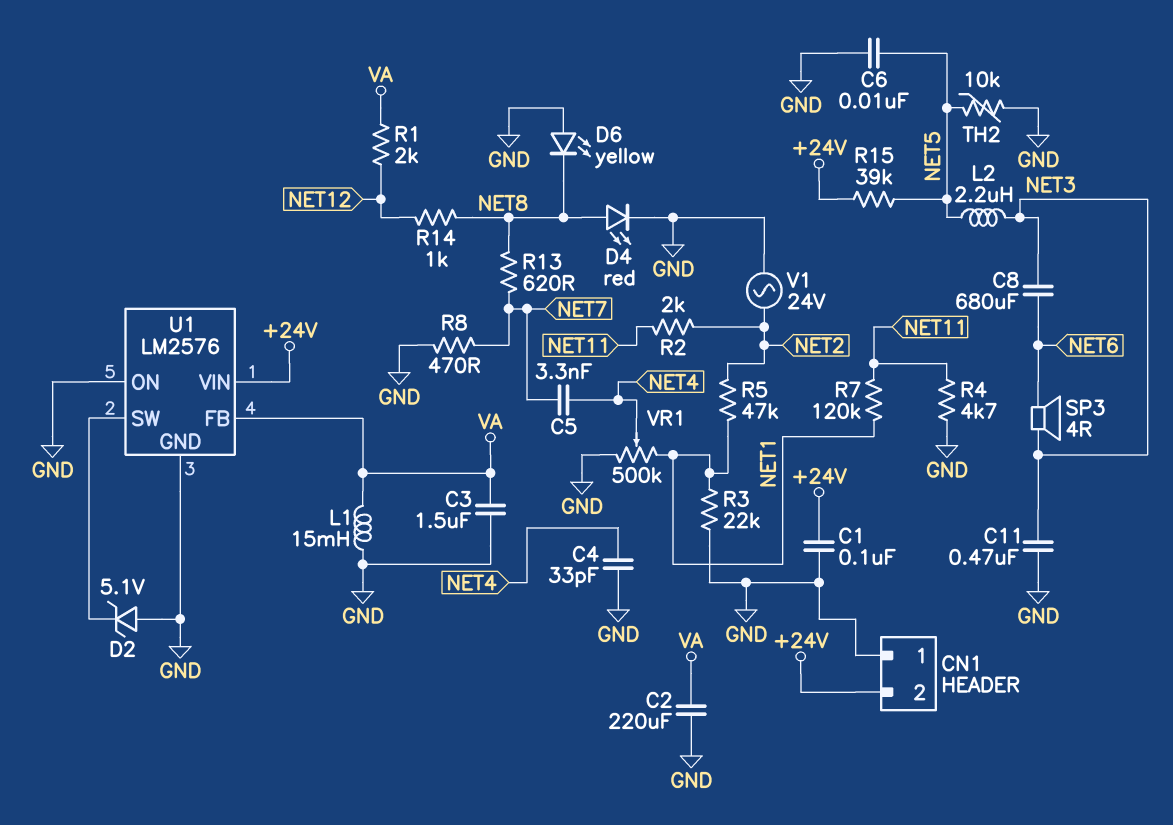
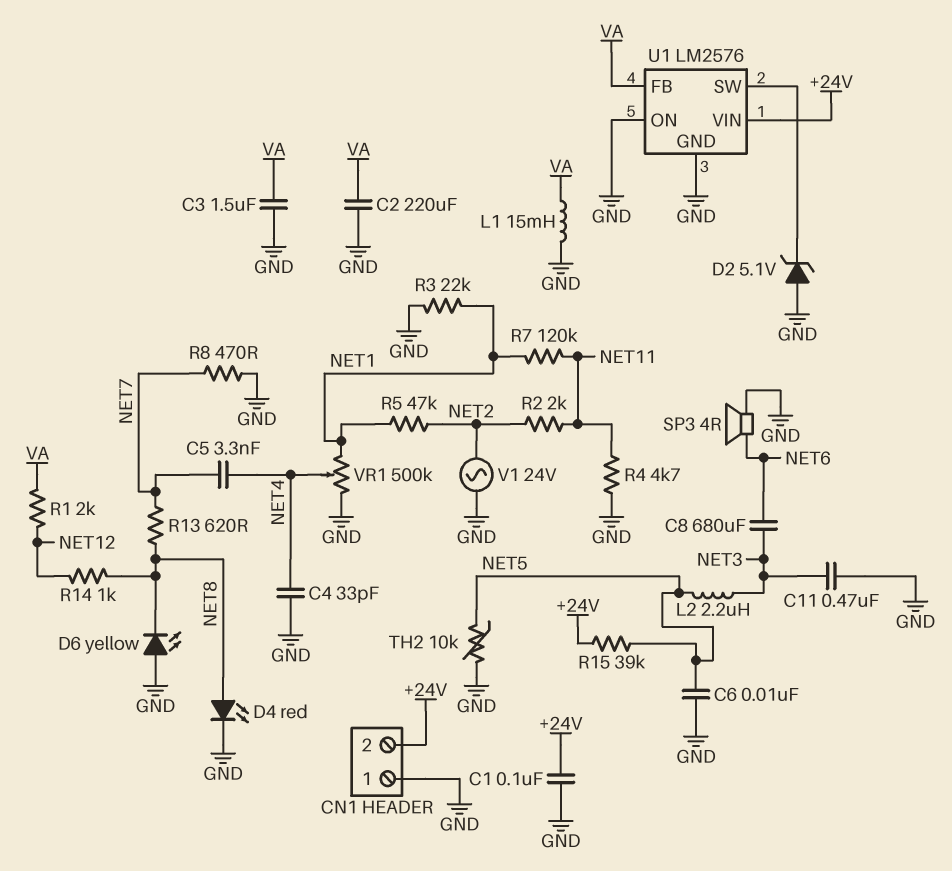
SP3: speaker 4R (NET3, NET6) -> speaker 4R (GND, NET6)

